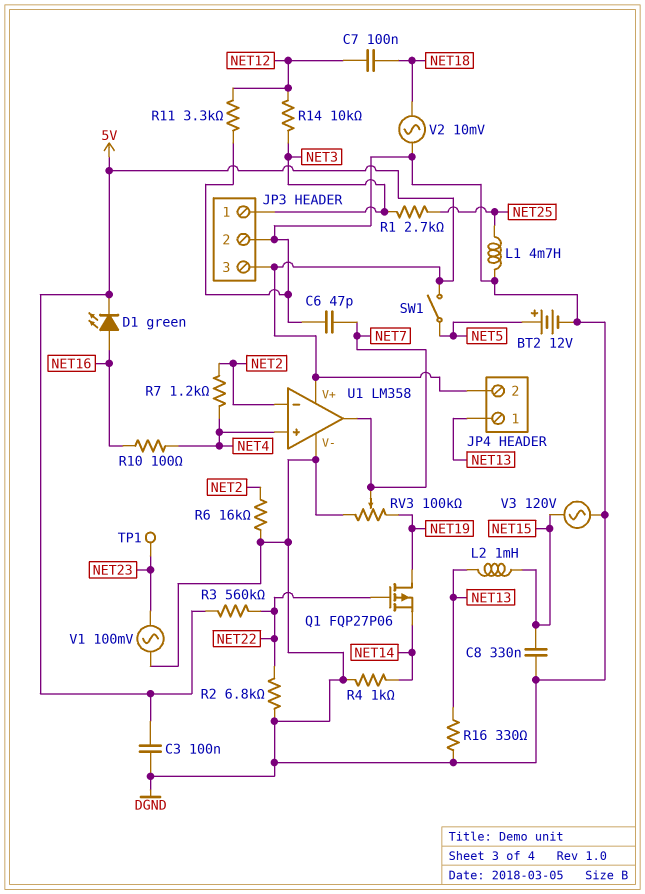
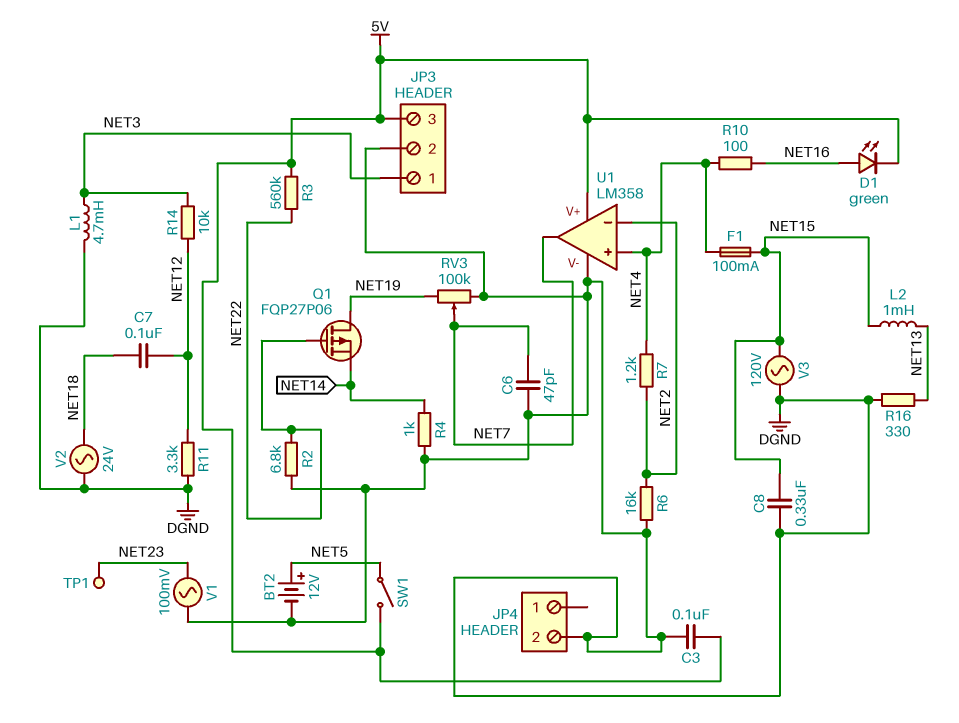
F1: none -> 100mA (NET4, NET15)
JP4 pin 1: NET13 -> none
JP4 pin 2: 5V -> DGND
L1: 4.7mH (DGND, NET25) -> 4.7mH (DGND, NET3)
R1: 2.7k (NET3, NET25) -> none
V2: AC 10mV (DGND, NET18) -> AC 24V (DGND, NET18)

